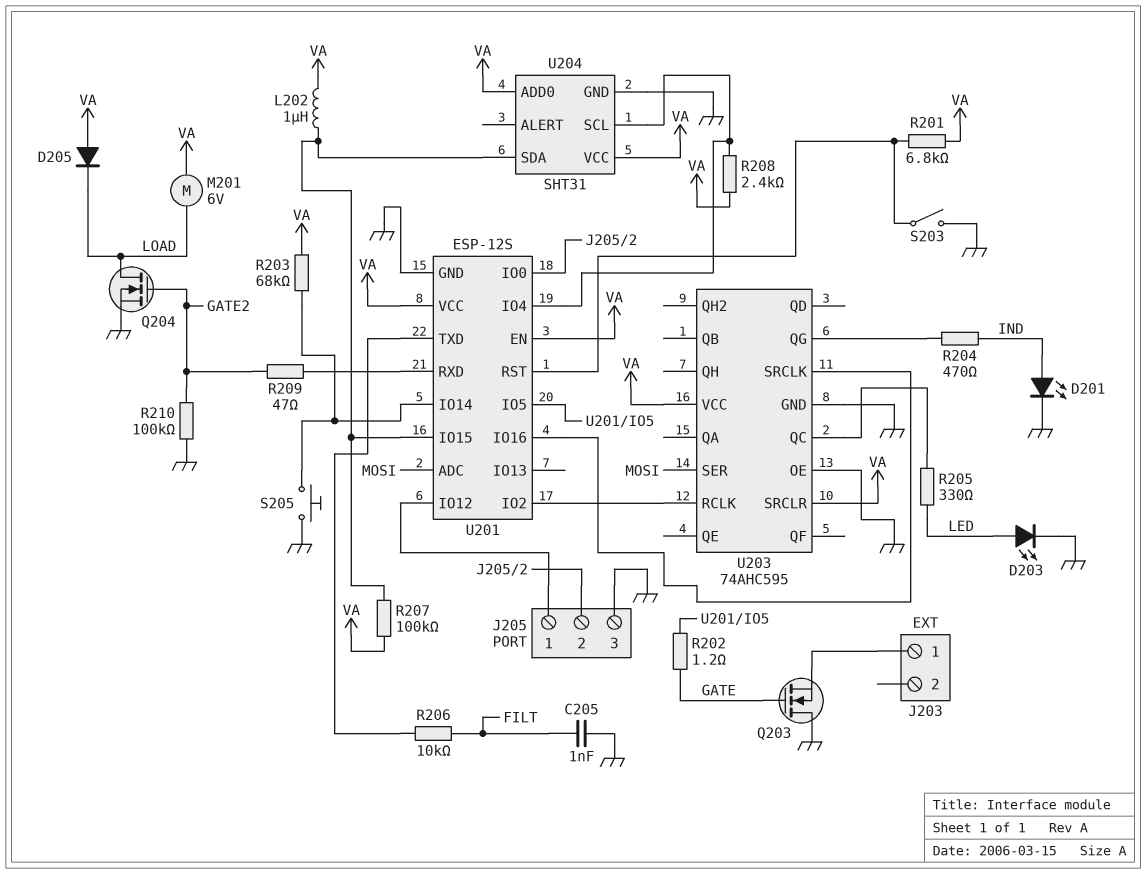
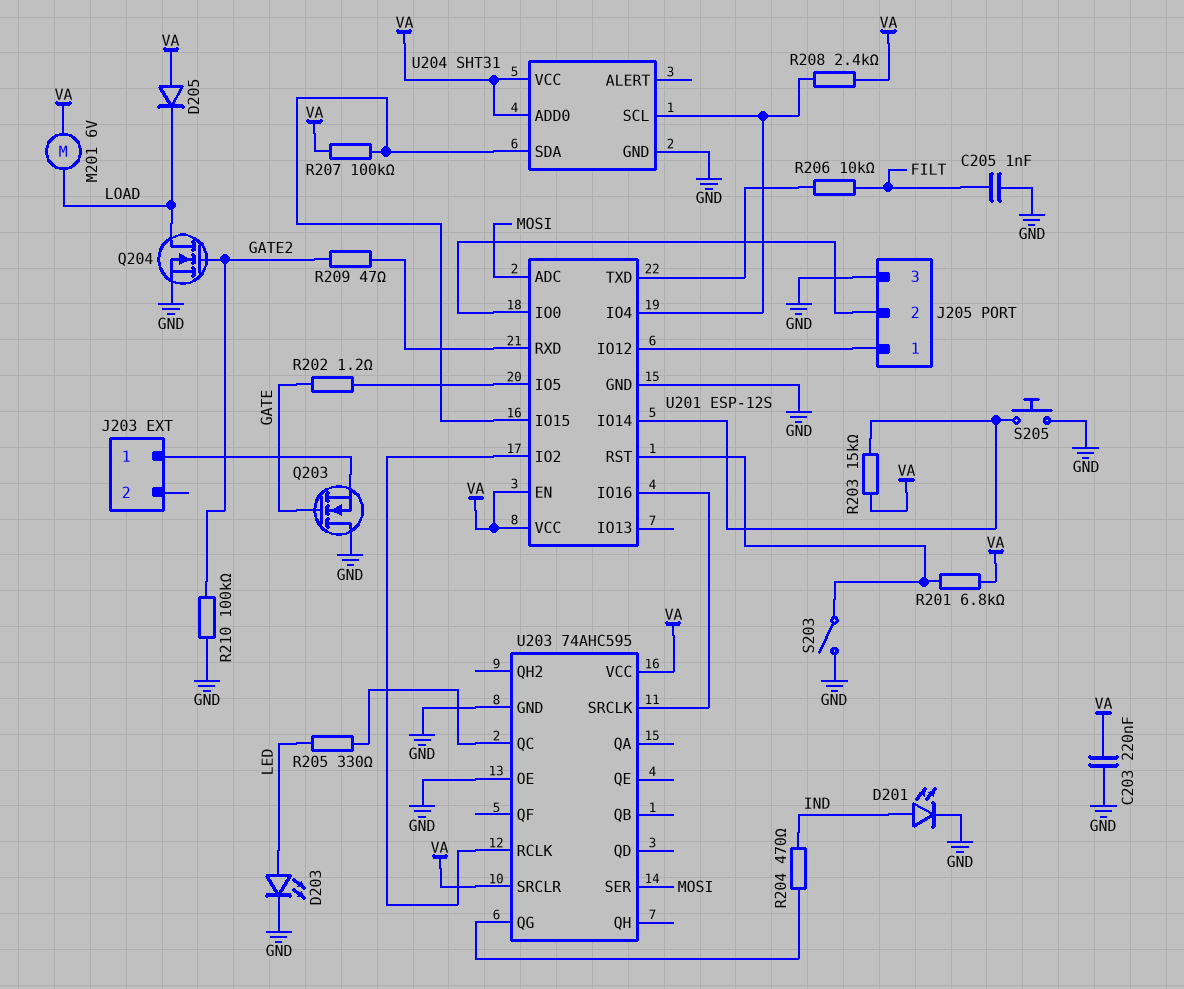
C203: none -> 220nF (GND, VA)
L202: 1uH (U201/IO15, VA) -> none
R203: 68k (U201/IO14, VA) -> 15k (U201/IO14, VA)

